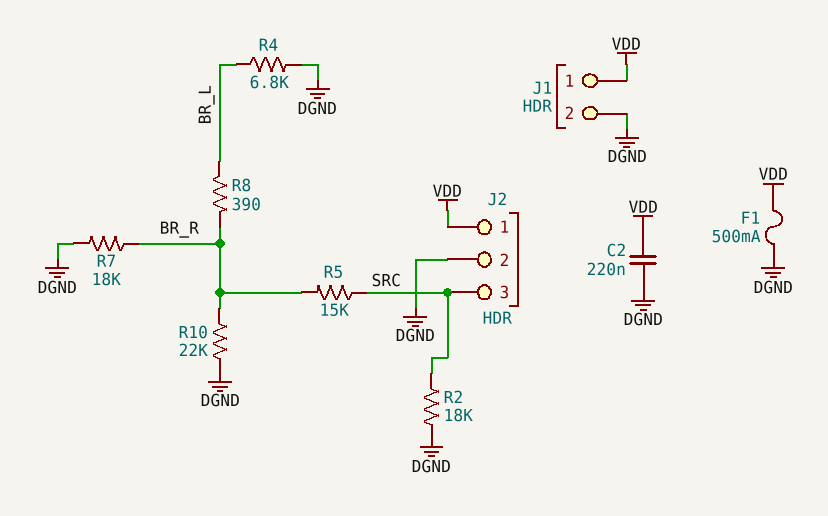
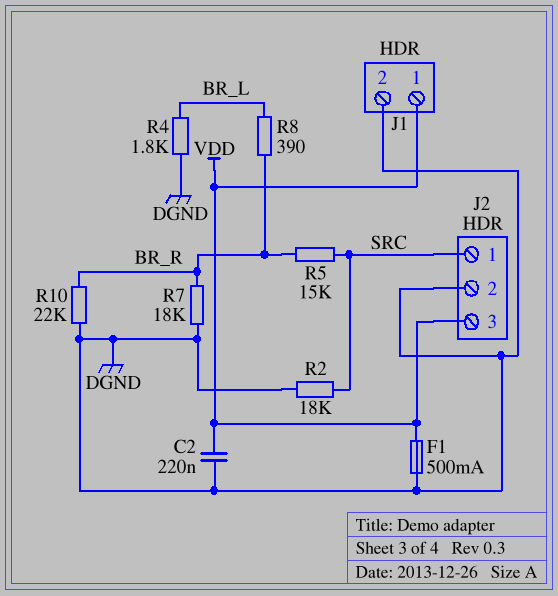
J2 pin 1: VDD -> SRC
J2 pin 3: SRC -> VDD
R4: 6.8k (BR_L, DGND) -> 1.8k (BR_L, DGND)

